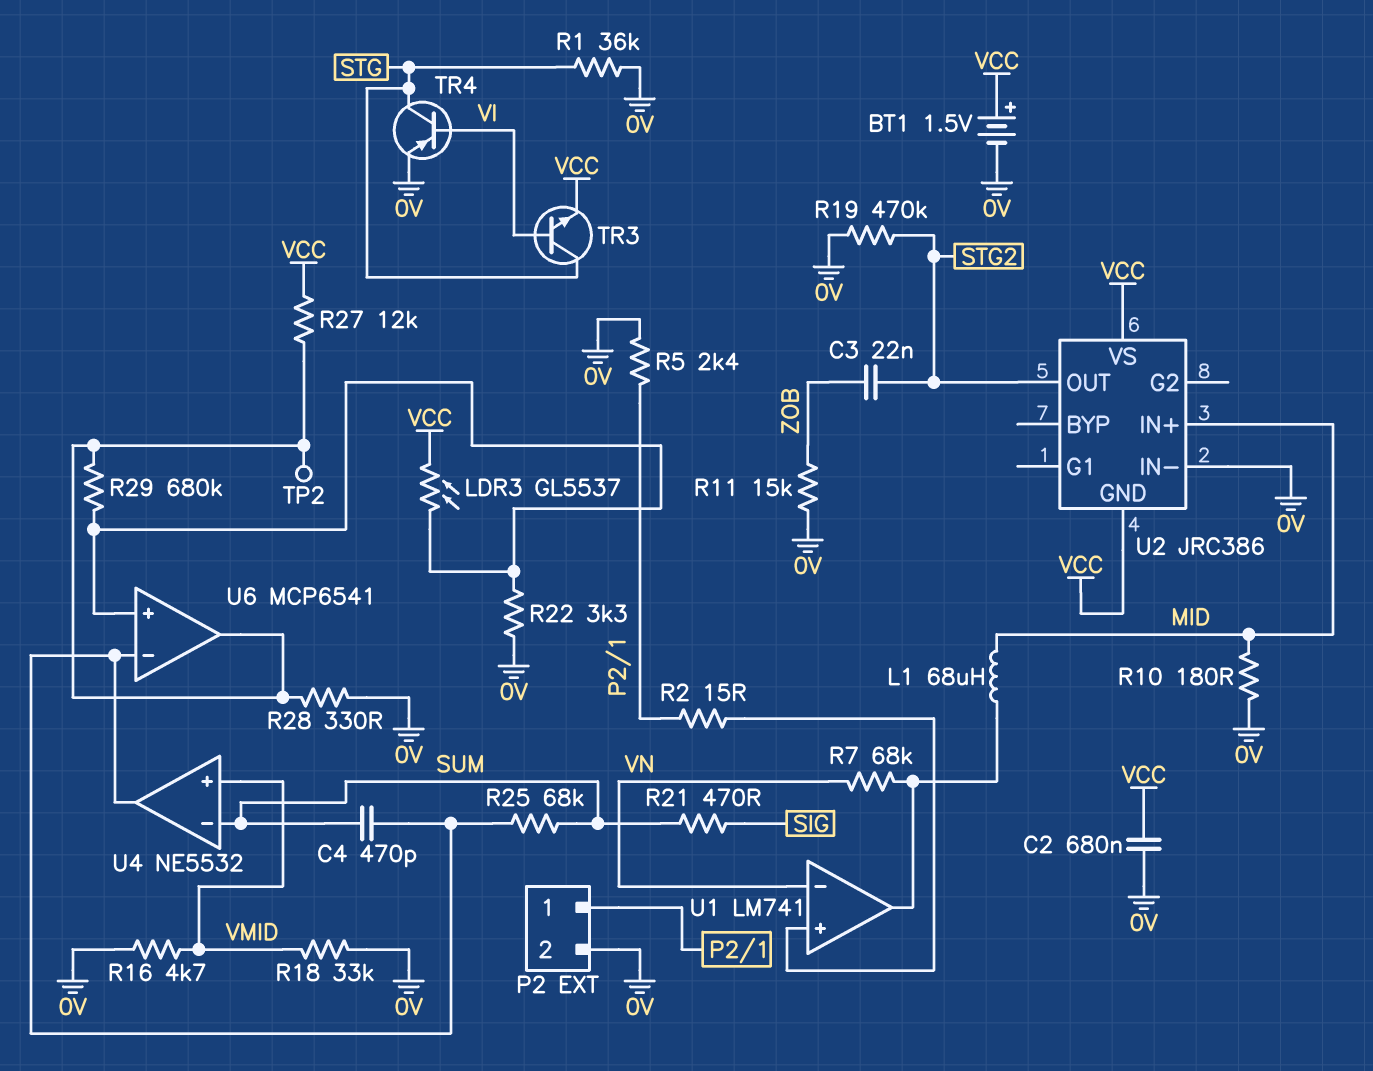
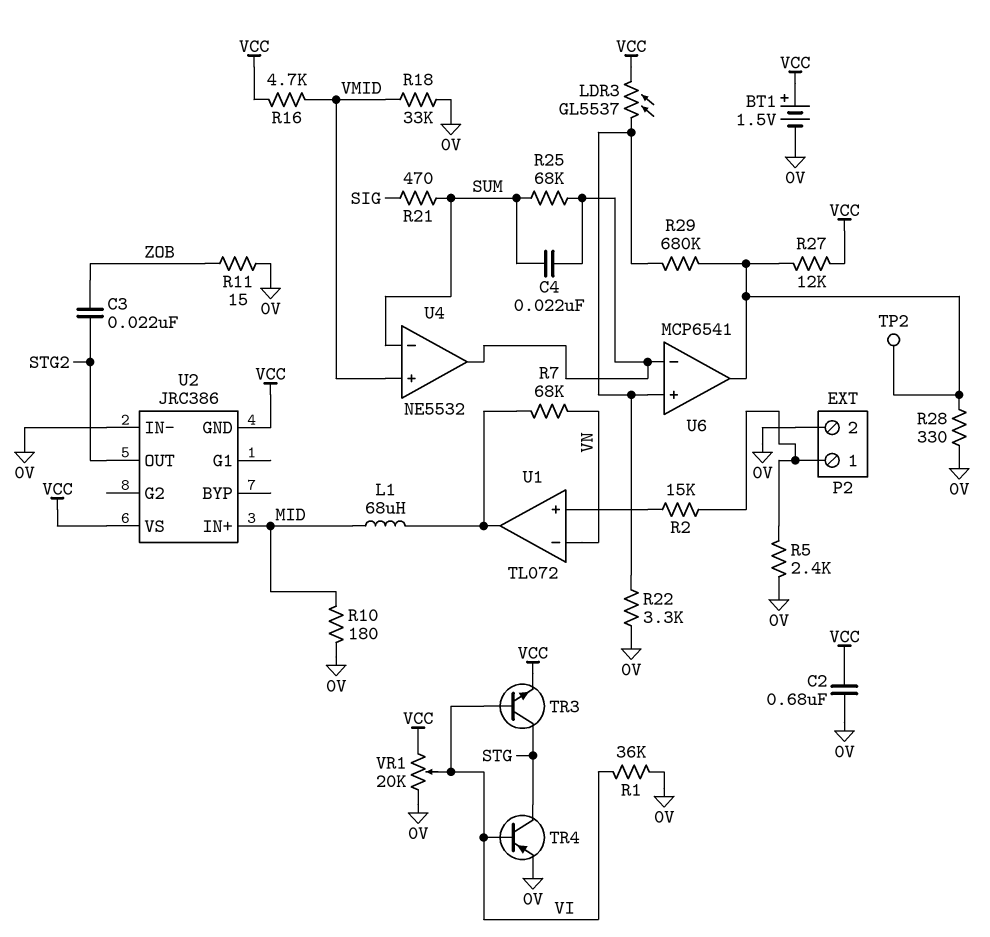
C4: 470pF (SUM, U4/out) -> 22nF (SUM, U4/out)
R1: 36k (0V, STG) -> 36k (0V, VI)
R2: 15 (P2/1, U1/in+) -> 15k (P2/1, U1/in+)
R11: 15k (0V, ZOB) -> 15 (0V, ZOB)
R16: 4.7k (0V, VMID) -> 4.7k (VCC, VMID)
R19: 470k (0V, STG2) -> none
U1: LM741 -> TL072
VR1: none -> 20k (0V, VCC, wiper VI)

